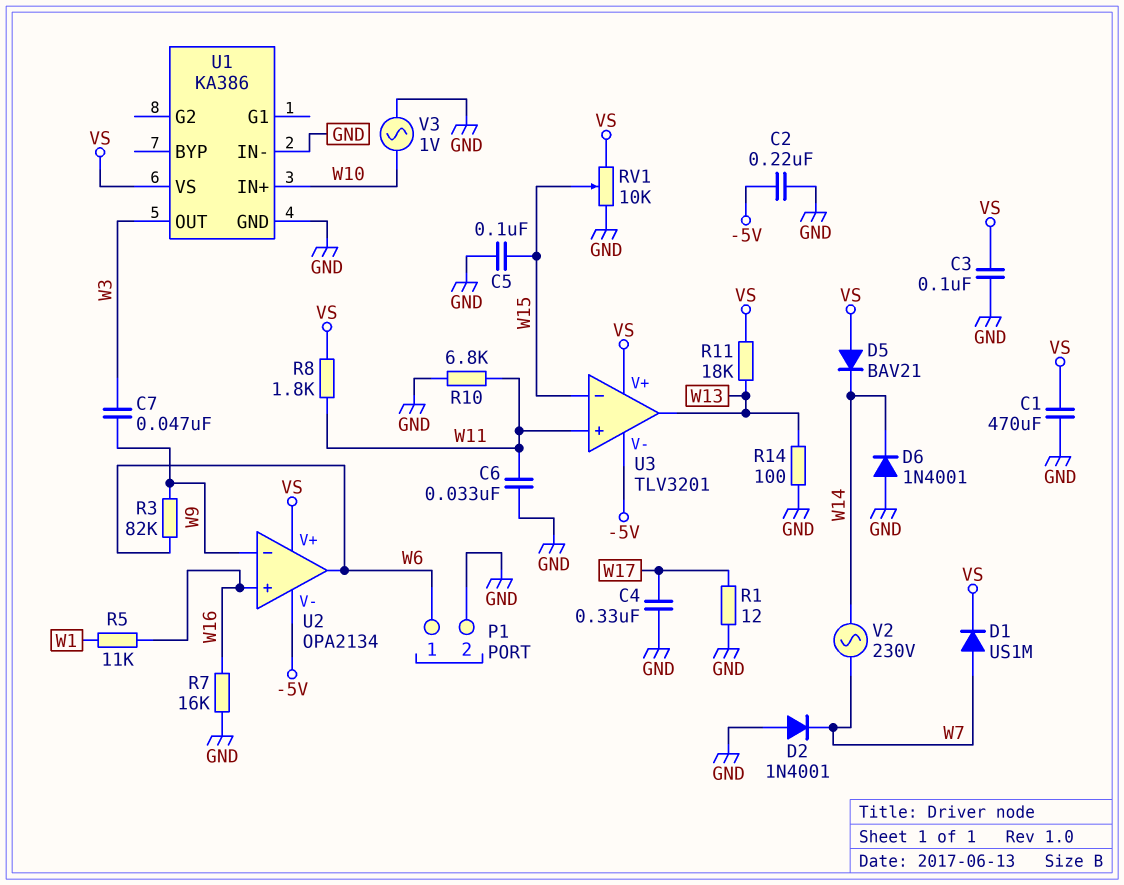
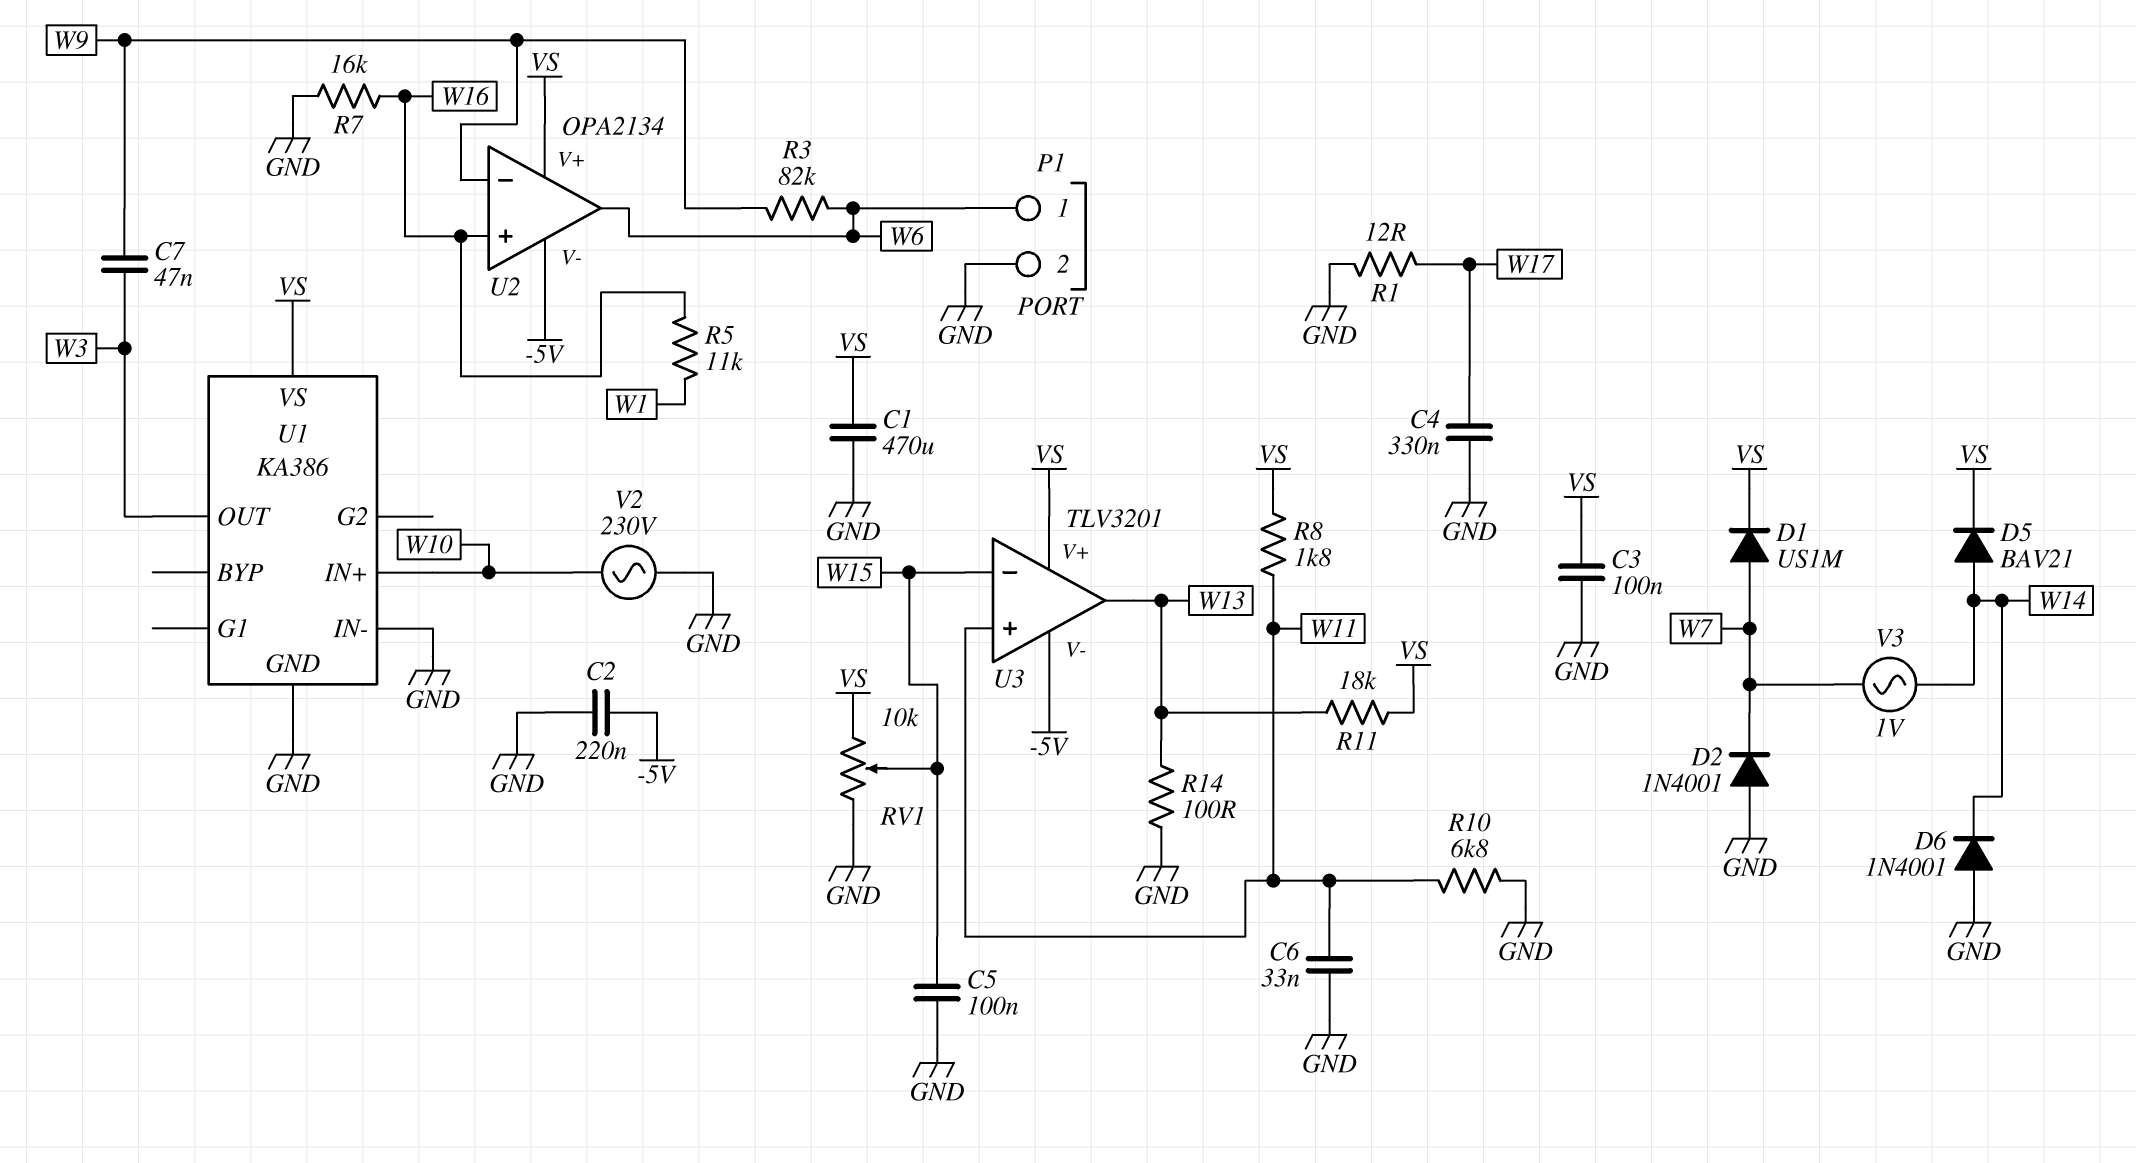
D5: diode BAV21 (A VS, K W14) -> diode BAV21 (A W14, K VS)
V2: AC 230V (W7, W14) -> AC 230V (GND, W10)
V3: AC 1V (GND, W10) -> AC 1V (W7, W14)

